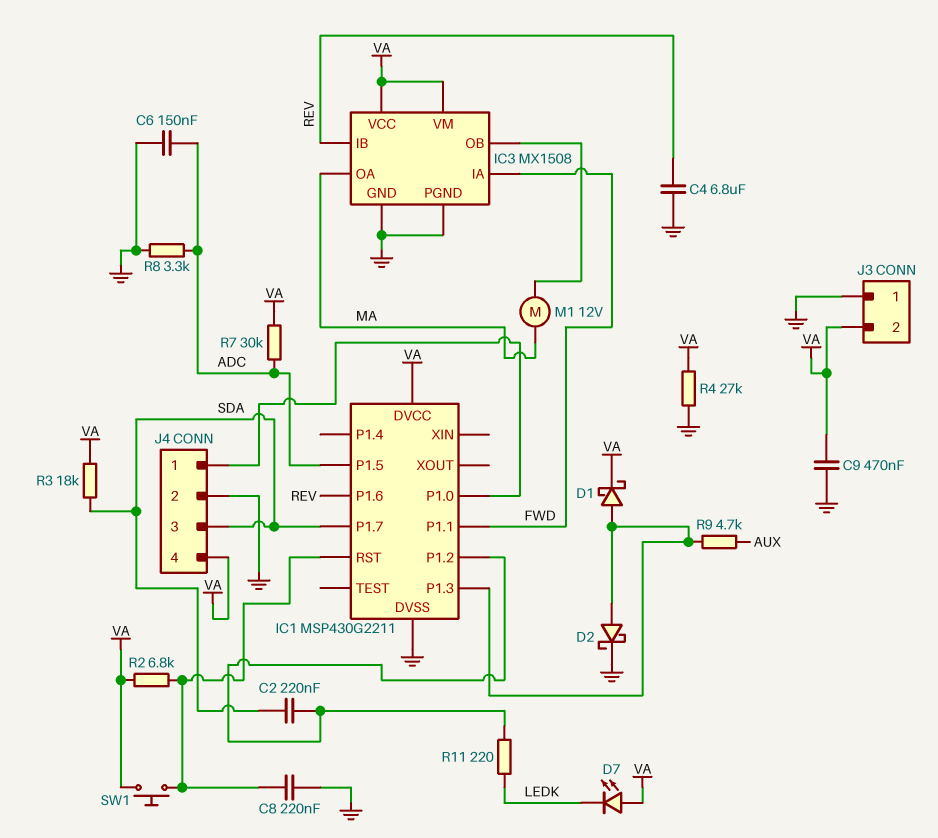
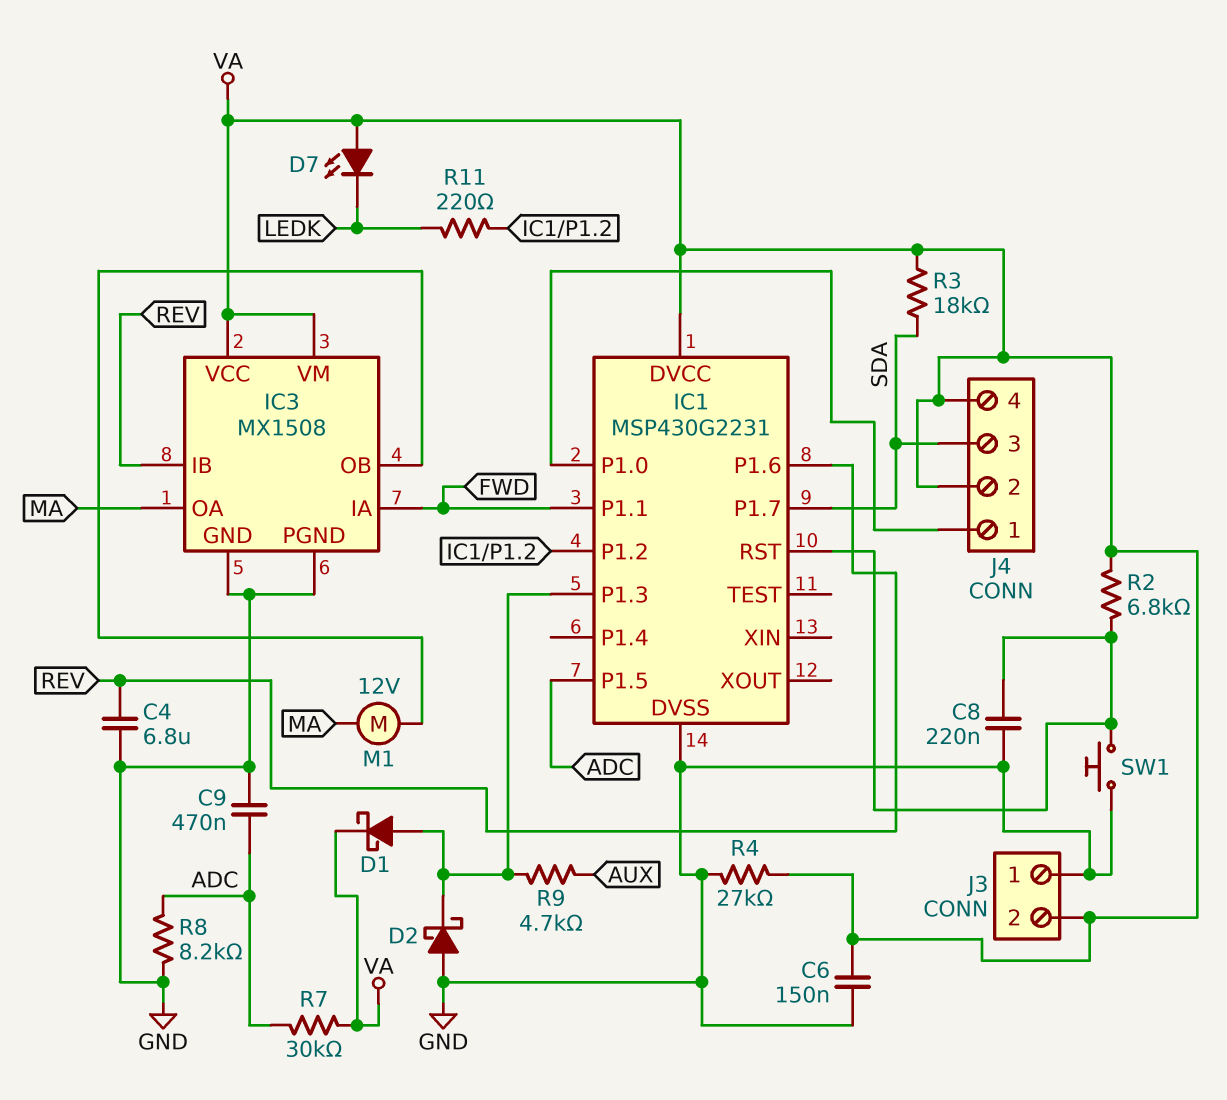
C2: 220nF (IC1/P1.2, SDA) -> none
C6: 150nF (ADC, GND) -> 150nF (GND, VA)
C9: 470nF (GND, VA) -> 470nF (ADC, GND)
D2: schottky (A IC1/P1.3, K GND) -> schottky (A GND, K IC1/P1.3)
IC1: MSP430G2211 -> MSP430G2231
J4 pin 2: GND -> VA
R8: 3.3k (ADC, GND) -> 8.2k (ADC, GND)
SW1: button (IC1/RST, VA) -> button (GND, IC1/RST)

